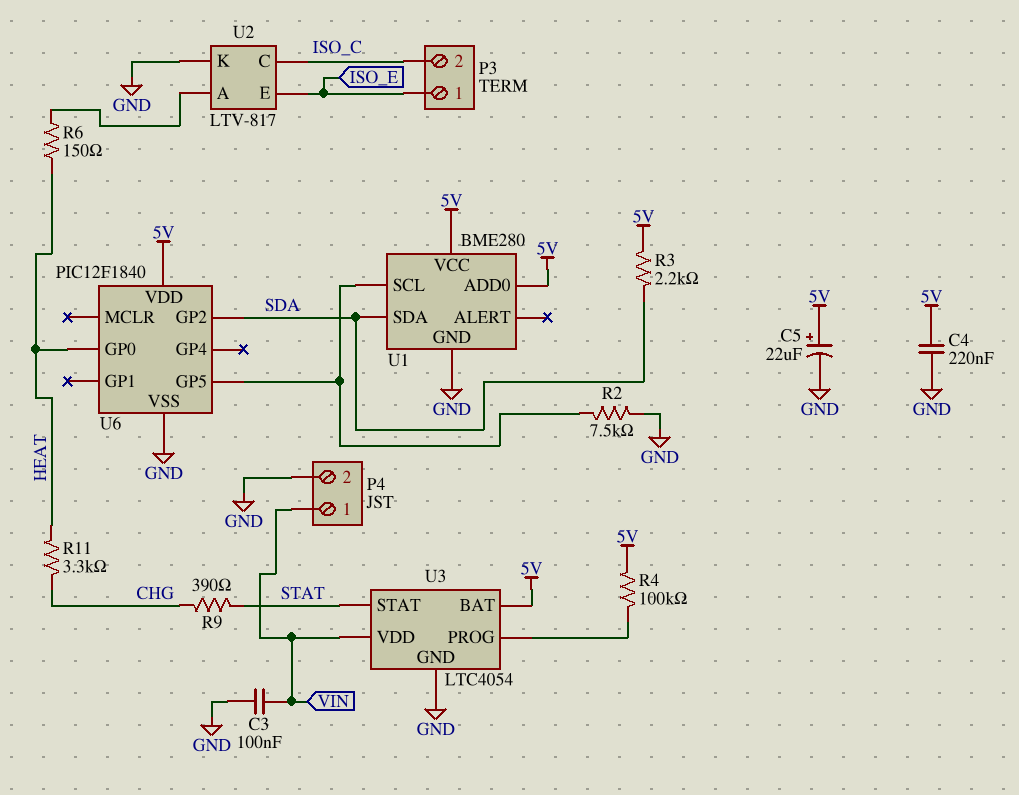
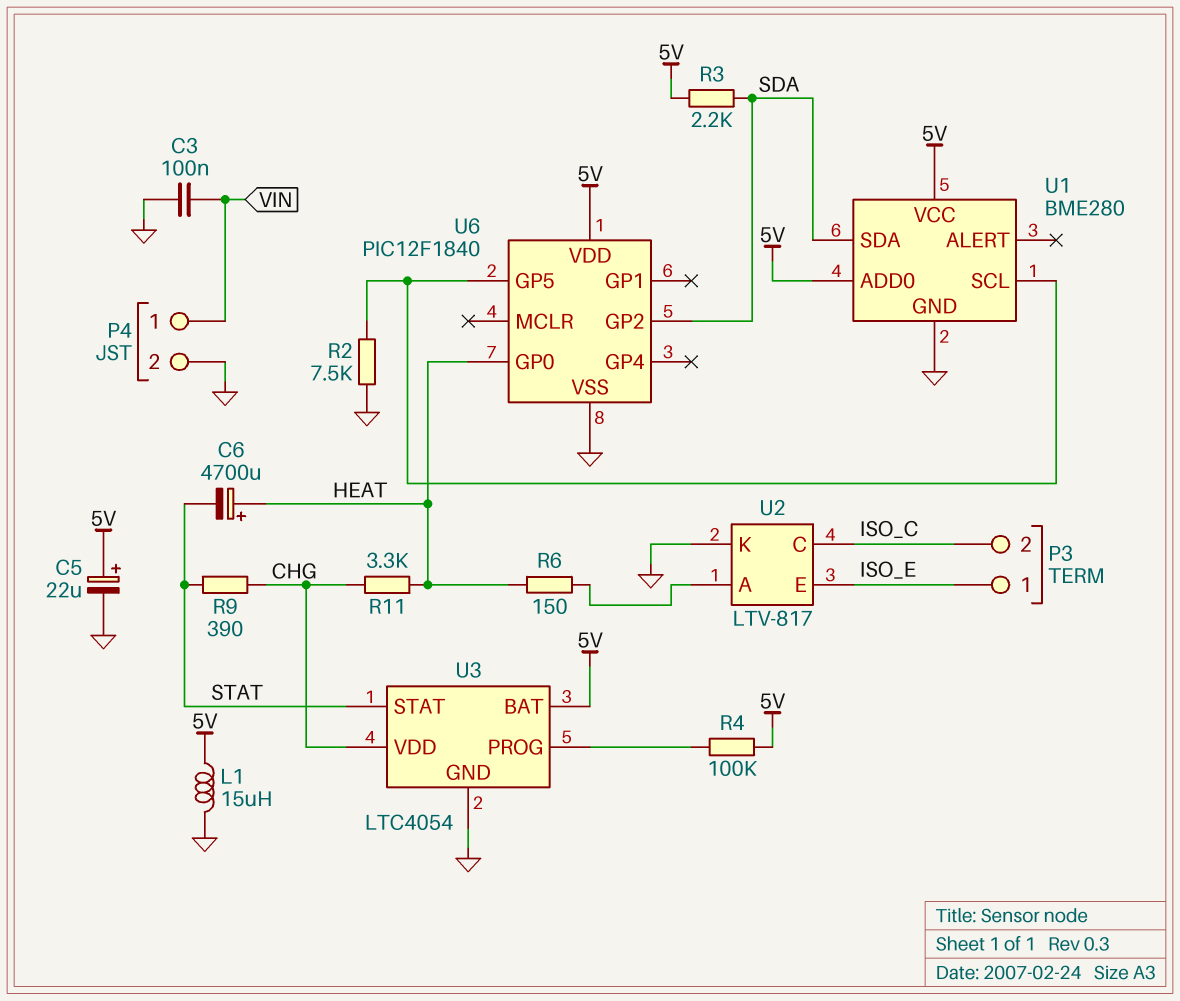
C4: 220nF (5V, GND) -> none
C6: none -> 4700uF (plus HEAT, minus STAT)
L1: none -> 15uH (5V, GND)
U3 pin VDD: VIN -> CHG

